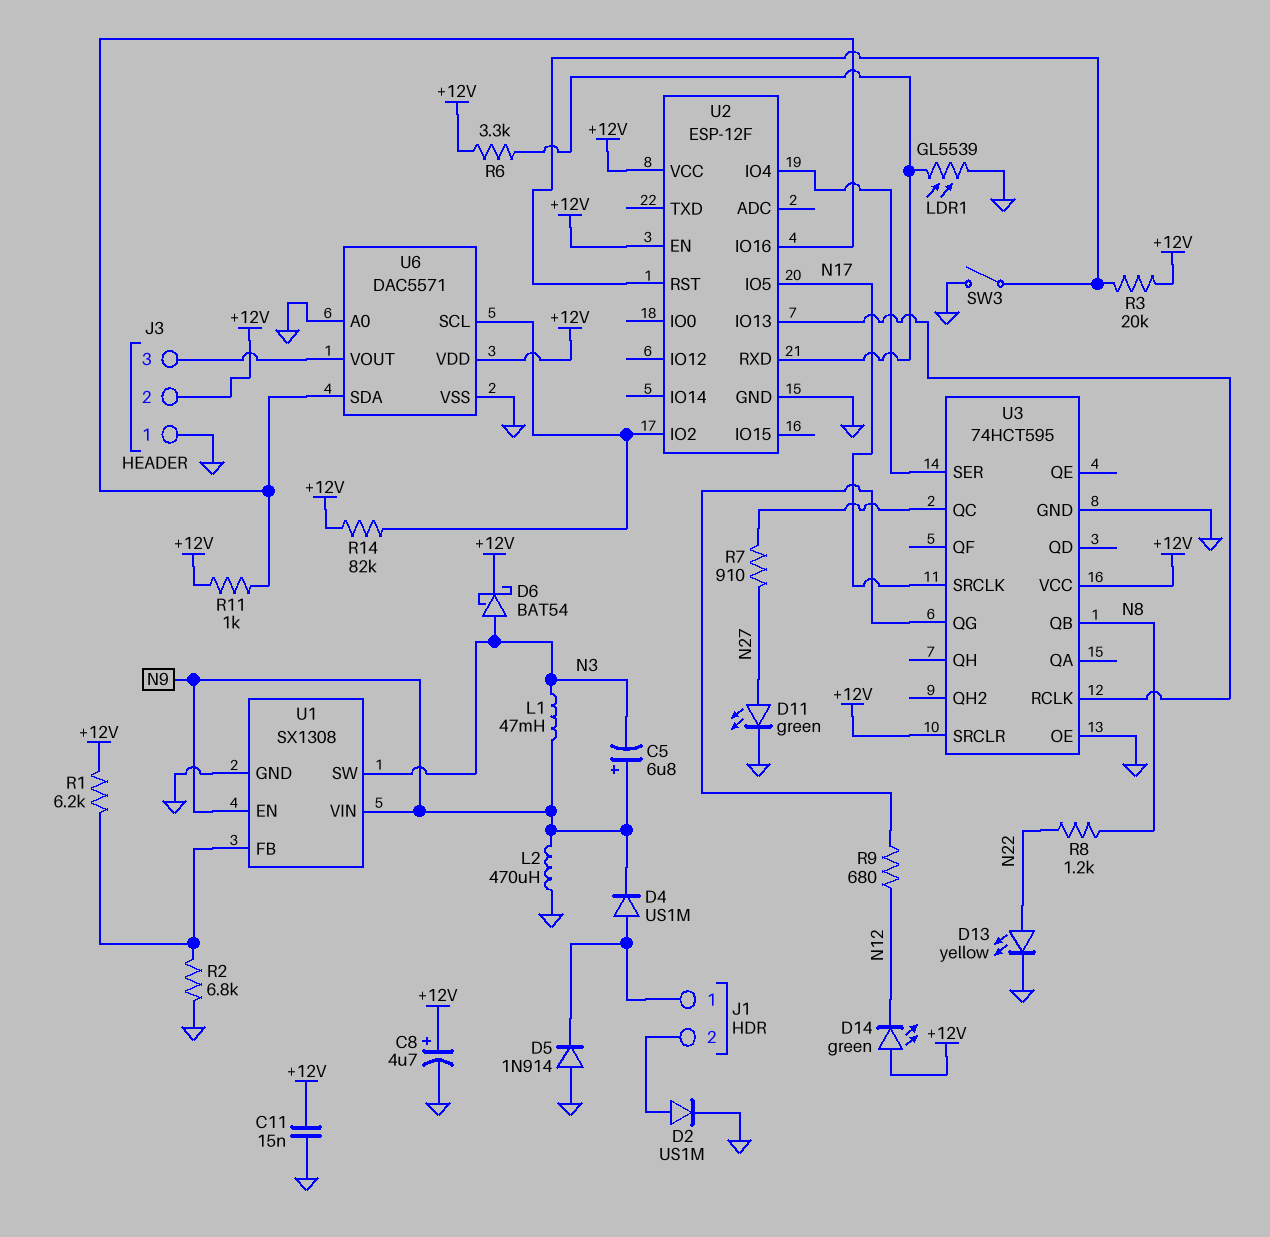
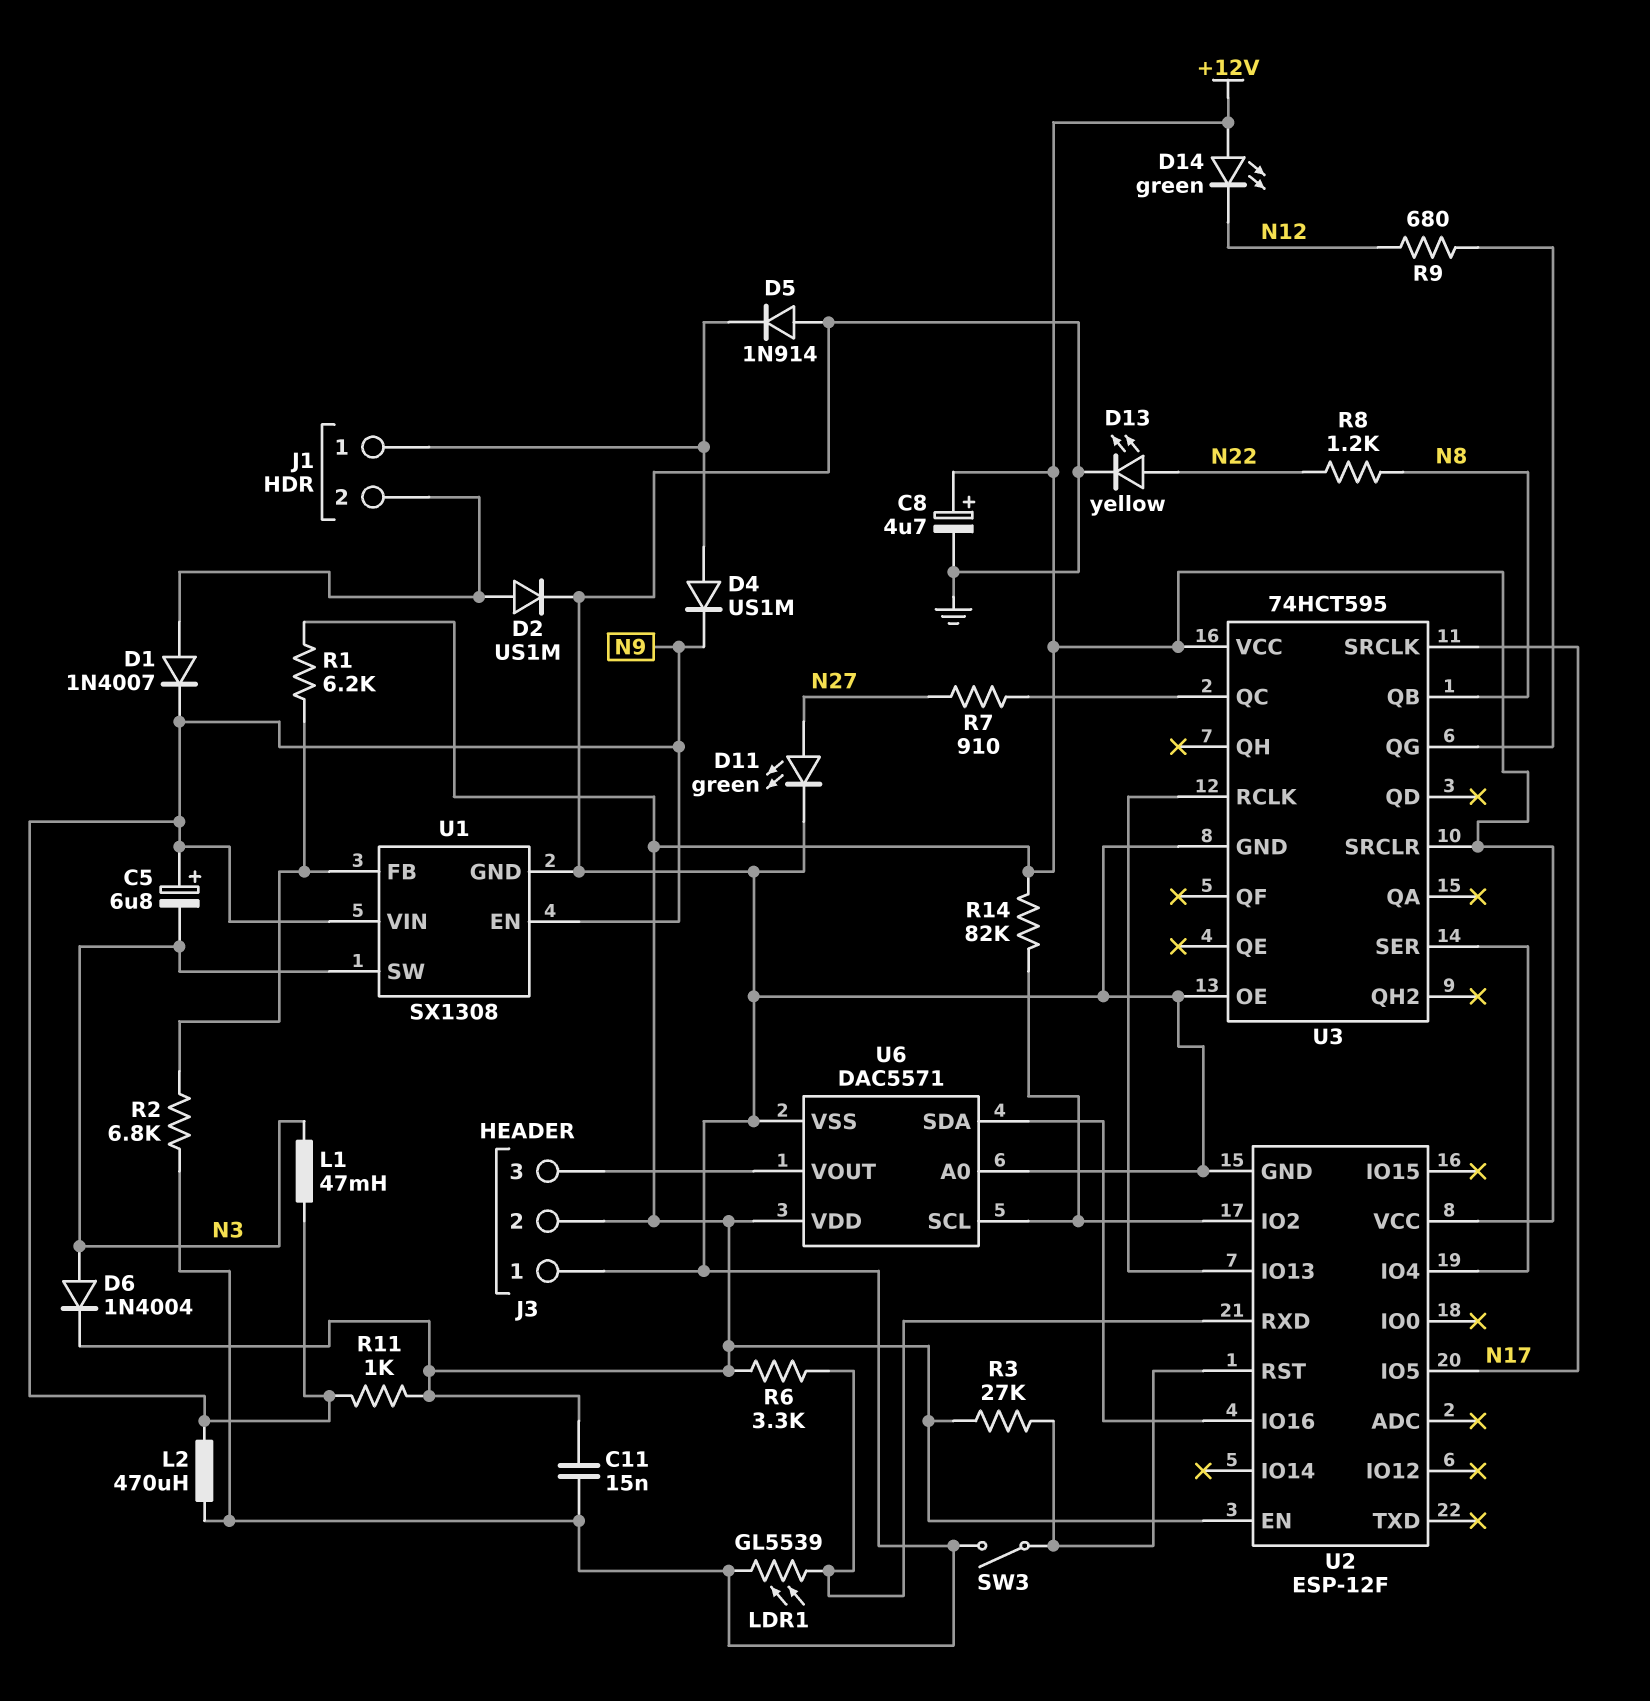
D1: none -> diode 1N4007 (A J1/2, K N9)
D6: schottky BAT54 (A N3, K +12V) -> diode 1N4004 (A N3, K +12V)
R3: 20k (+12V, U2/RST) -> 27k (+12V, U2/RST)
R11: 1k (+12V, U2/IO16) -> 1k (+12V, N9)

